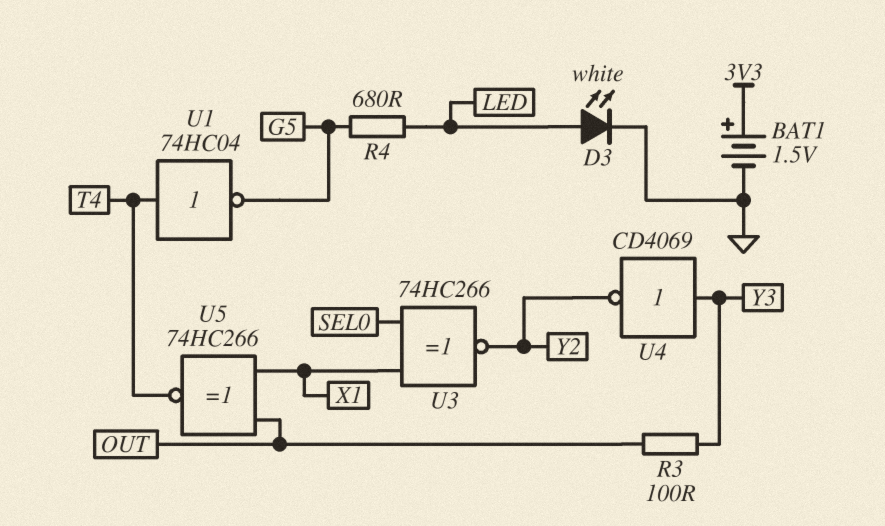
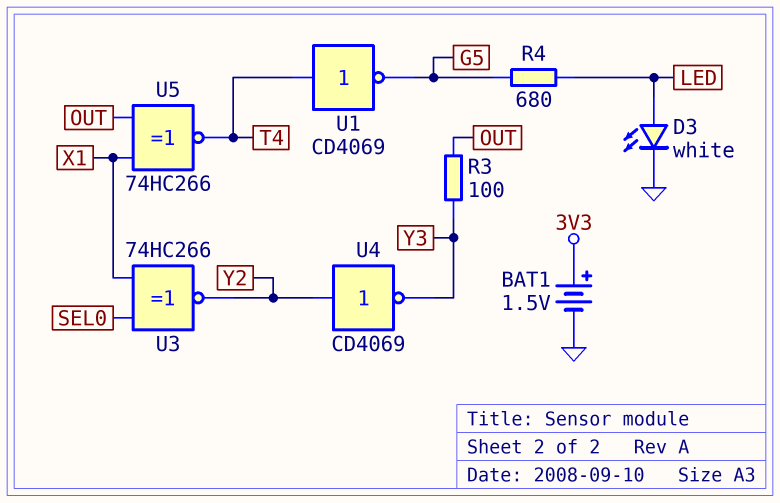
U1: NOT 74HC04 (in T4, out G5) -> NOT CD4069 (in T4, out G5)
U4: NOT CD4069 (in Y3, out Y2) -> NOT CD4069 (in Y2, out Y3)

